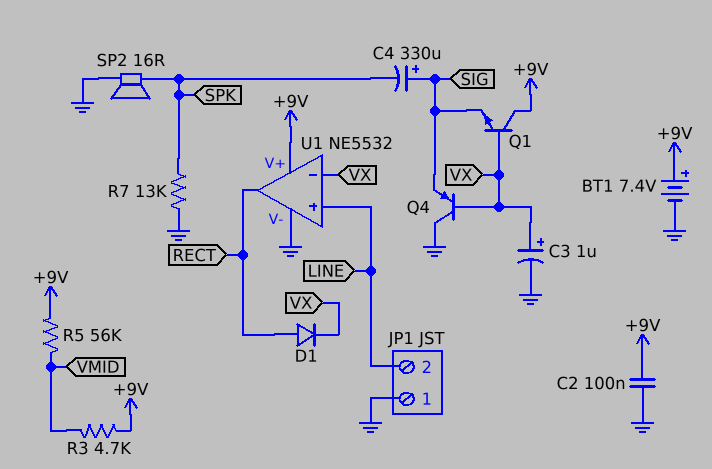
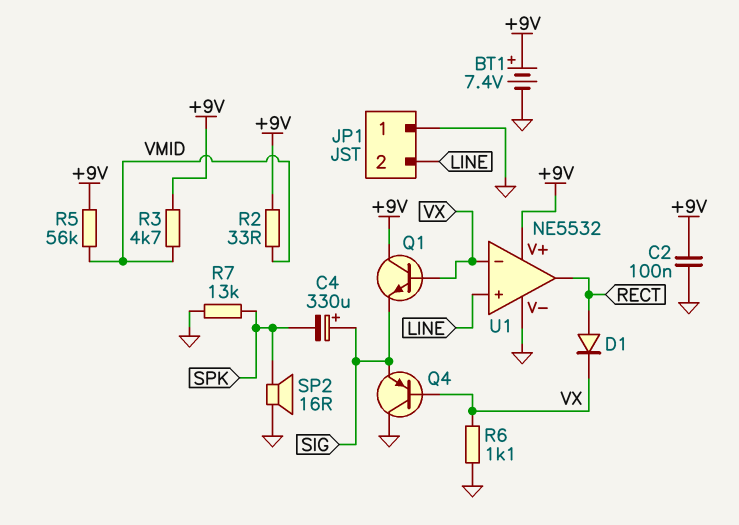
C3: 1uF (plus VX, minus GND) -> none
R2: none -> 33 (+9V, VMID)
R6: none -> 1.1k (GND, VX)

